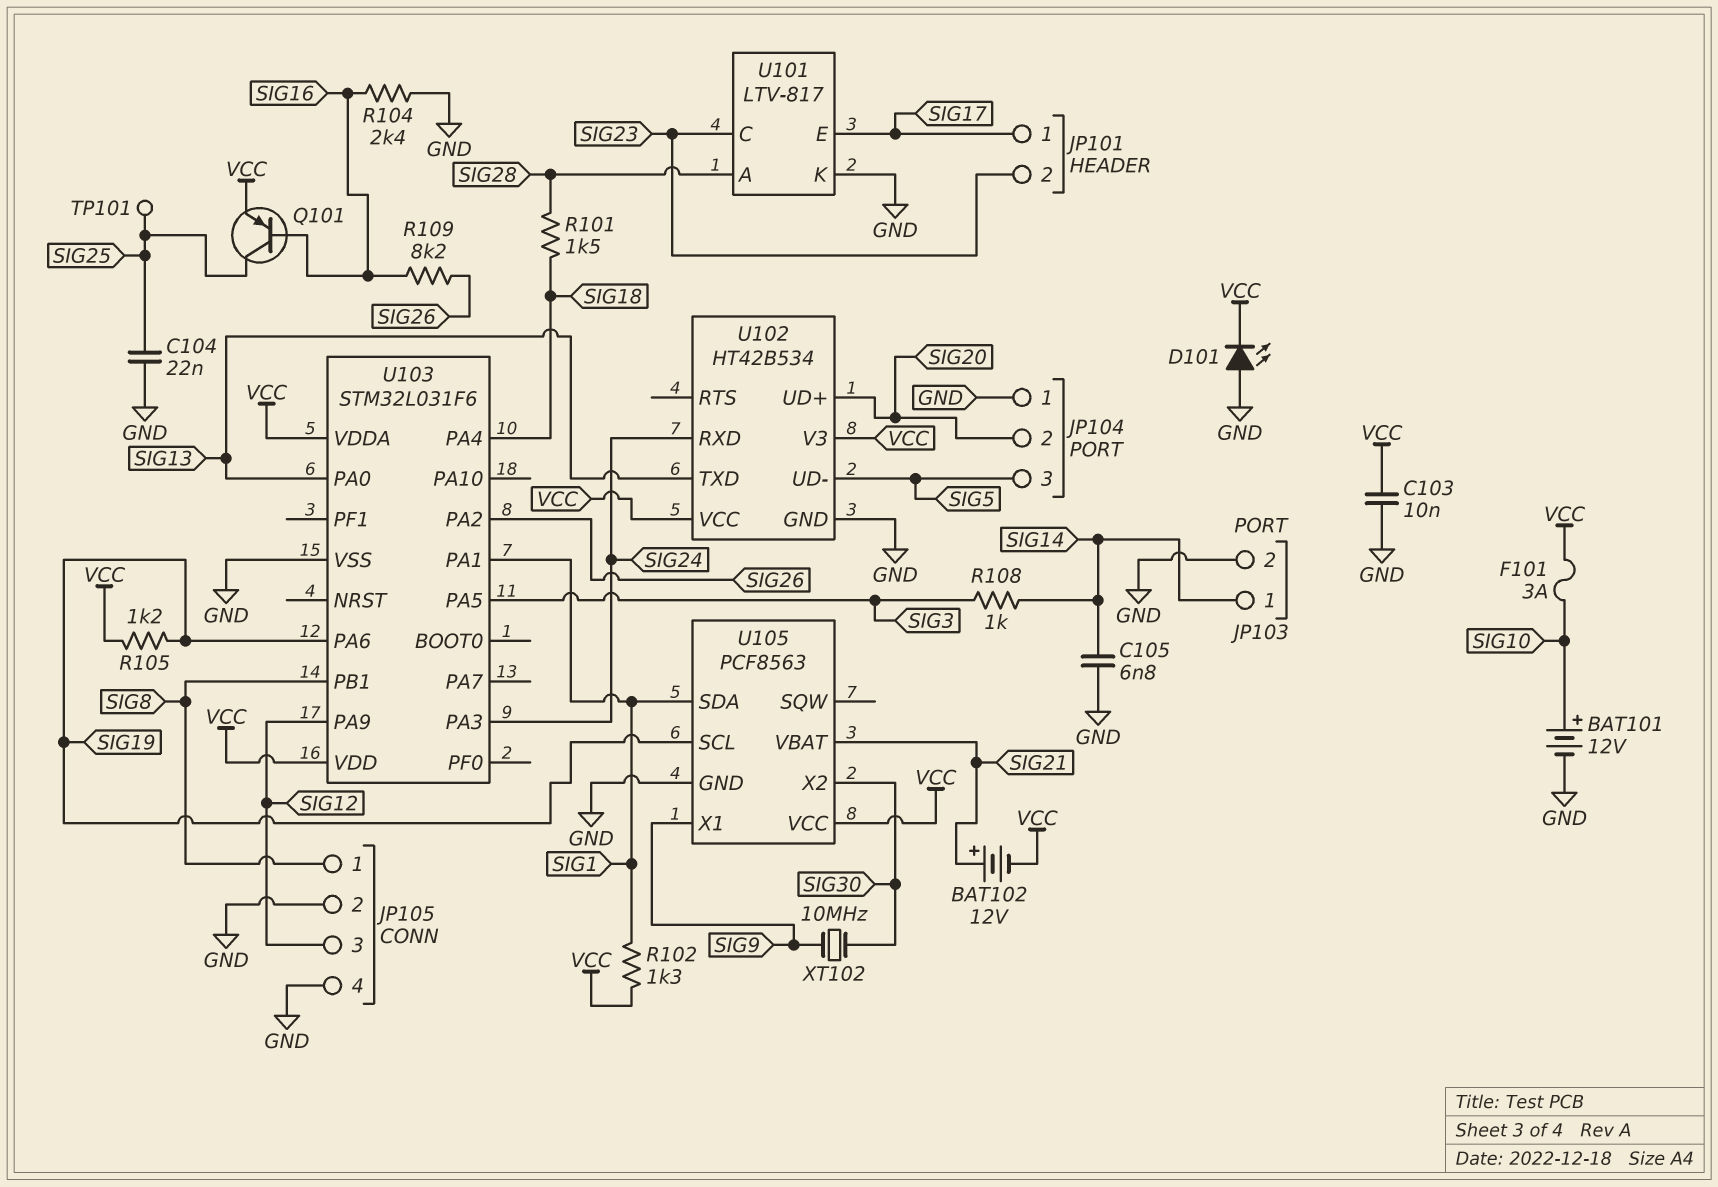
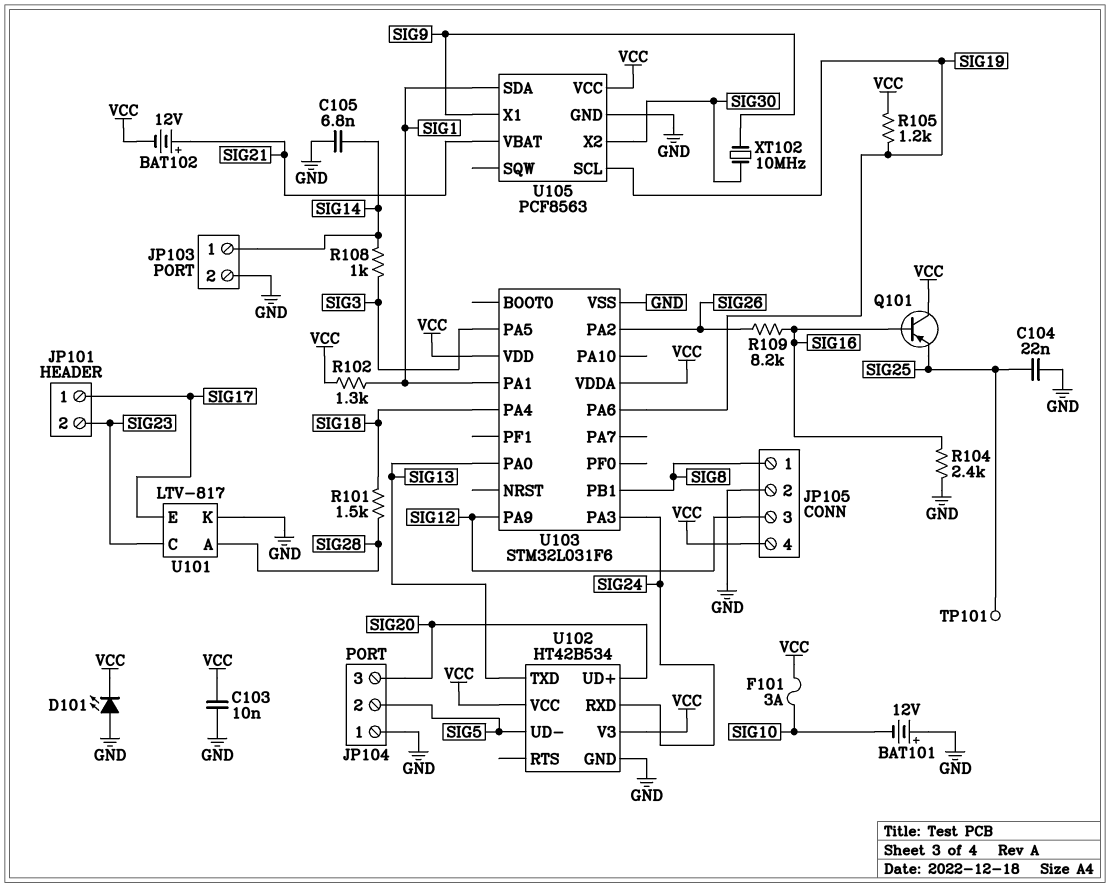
BAT101: 12V (plus SIG10, minus GND) -> 12V (plus GND, minus SIG10)
JP104 pin 2: SIG20 -> SIG5
JP104 pin 3: SIG5 -> SIG20
JP105 pin 4: GND -> VCC
Q101: PNP (B SIG16, C SIG25, E VCC) -> PNP (B SIG16, C VCC, E SIG25)

